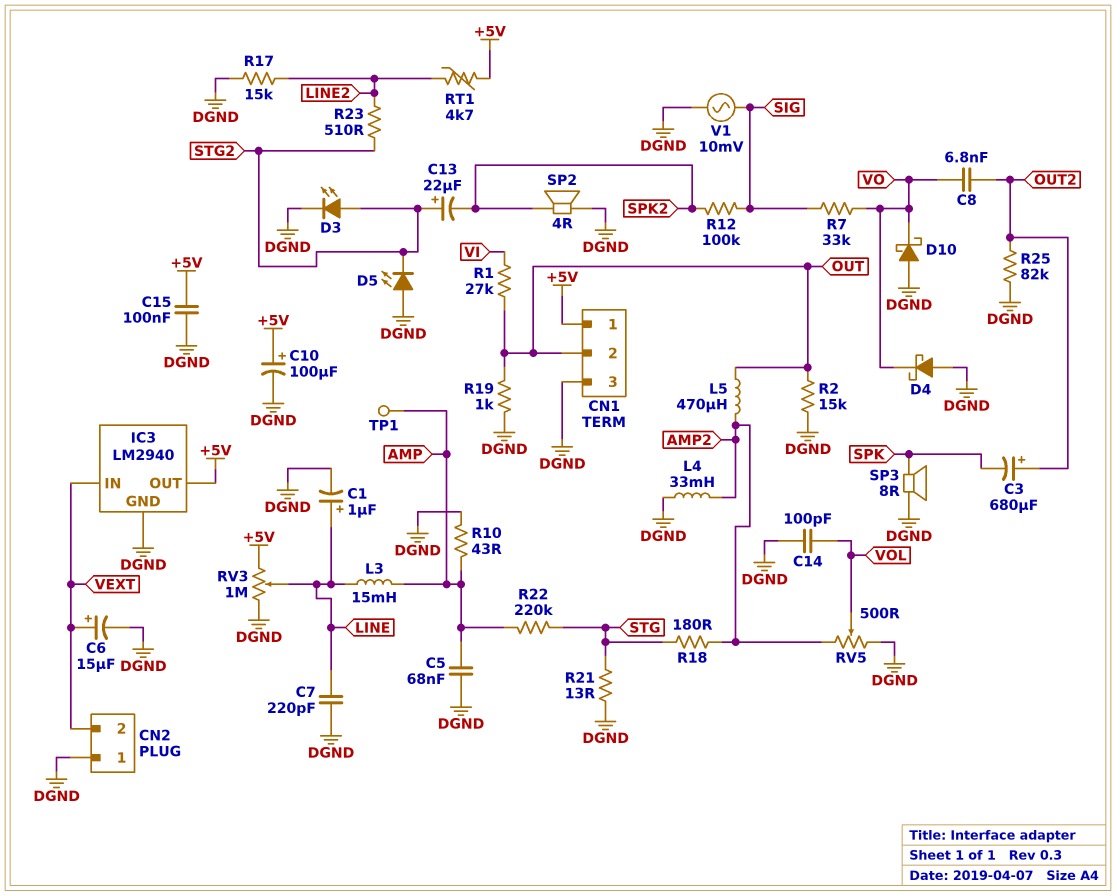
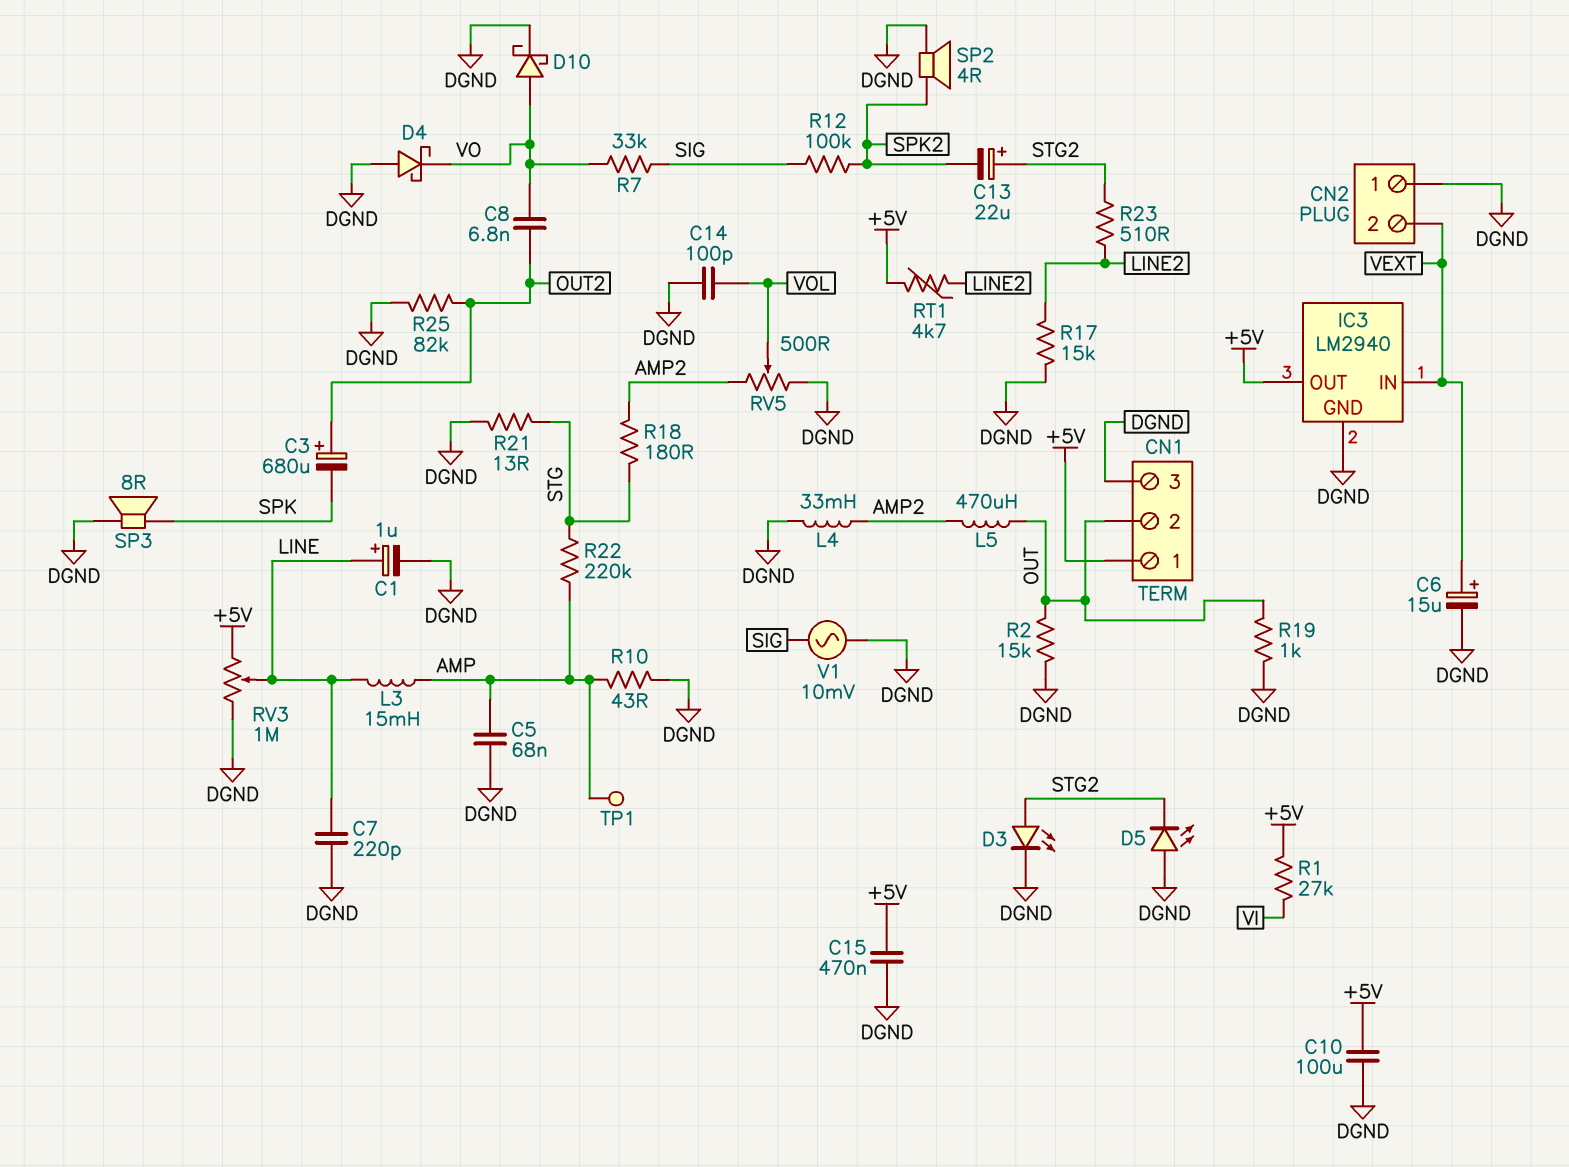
C10: 100uF (plus +5V, minus DGND) -> 100uF (+5V, DGND)
C15: 100nF (+5V, DGND) -> 470nF (+5V, DGND)
D10: schottky (A DGND, K VO) -> schottky (A VO, K DGND)
R1: 27k (OUT, VI) -> 27k (+5V, VI)

